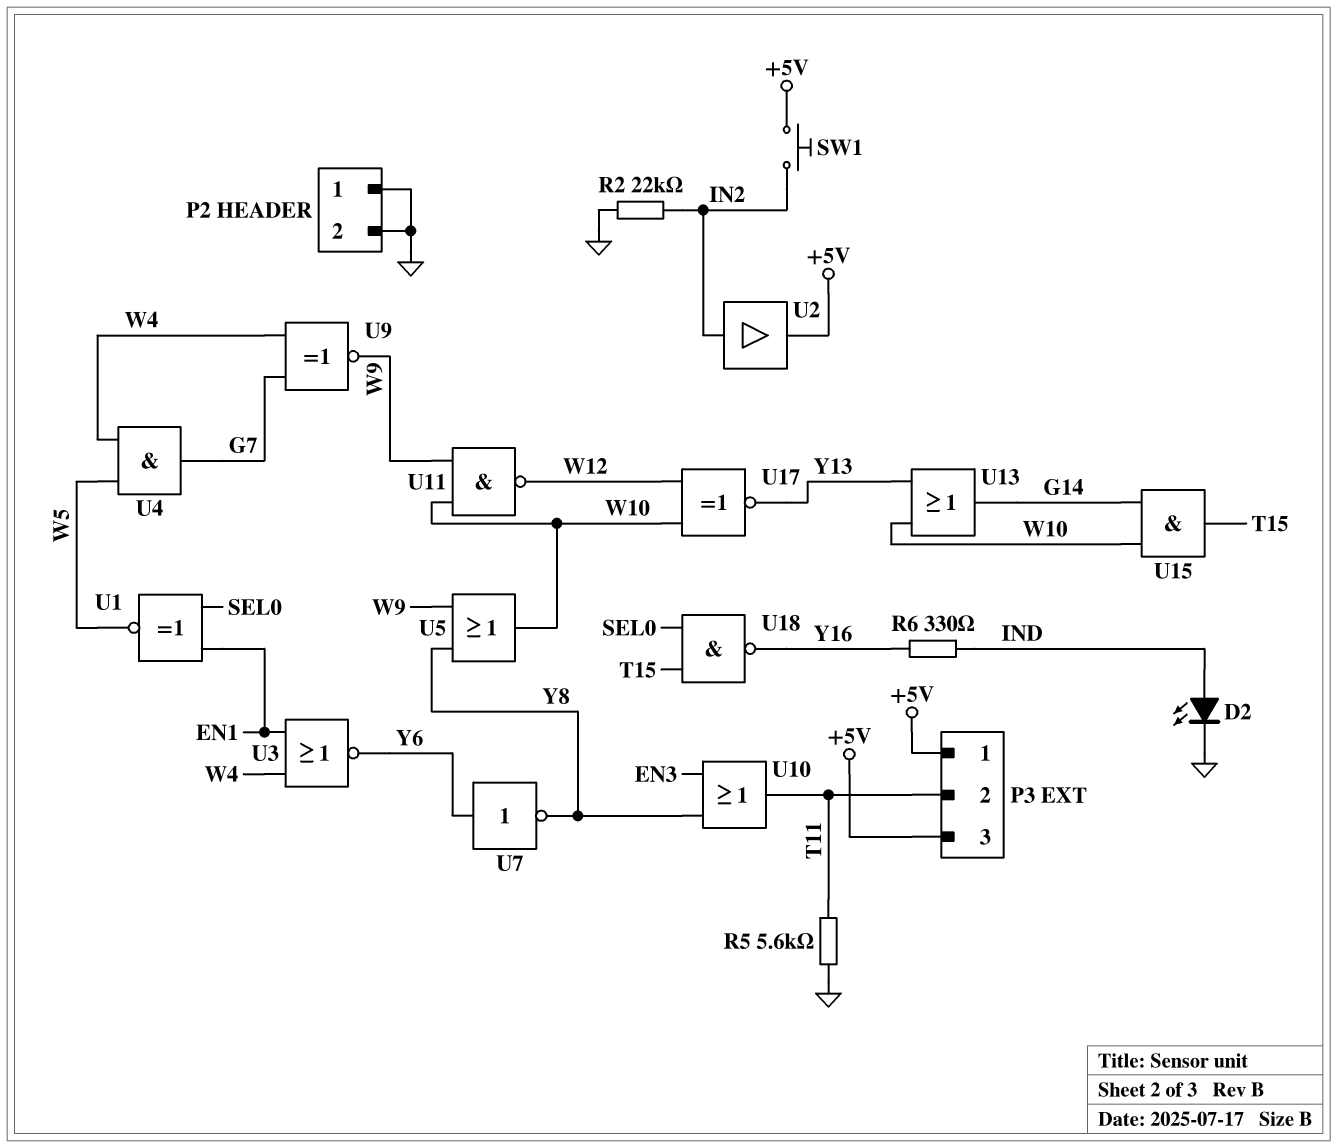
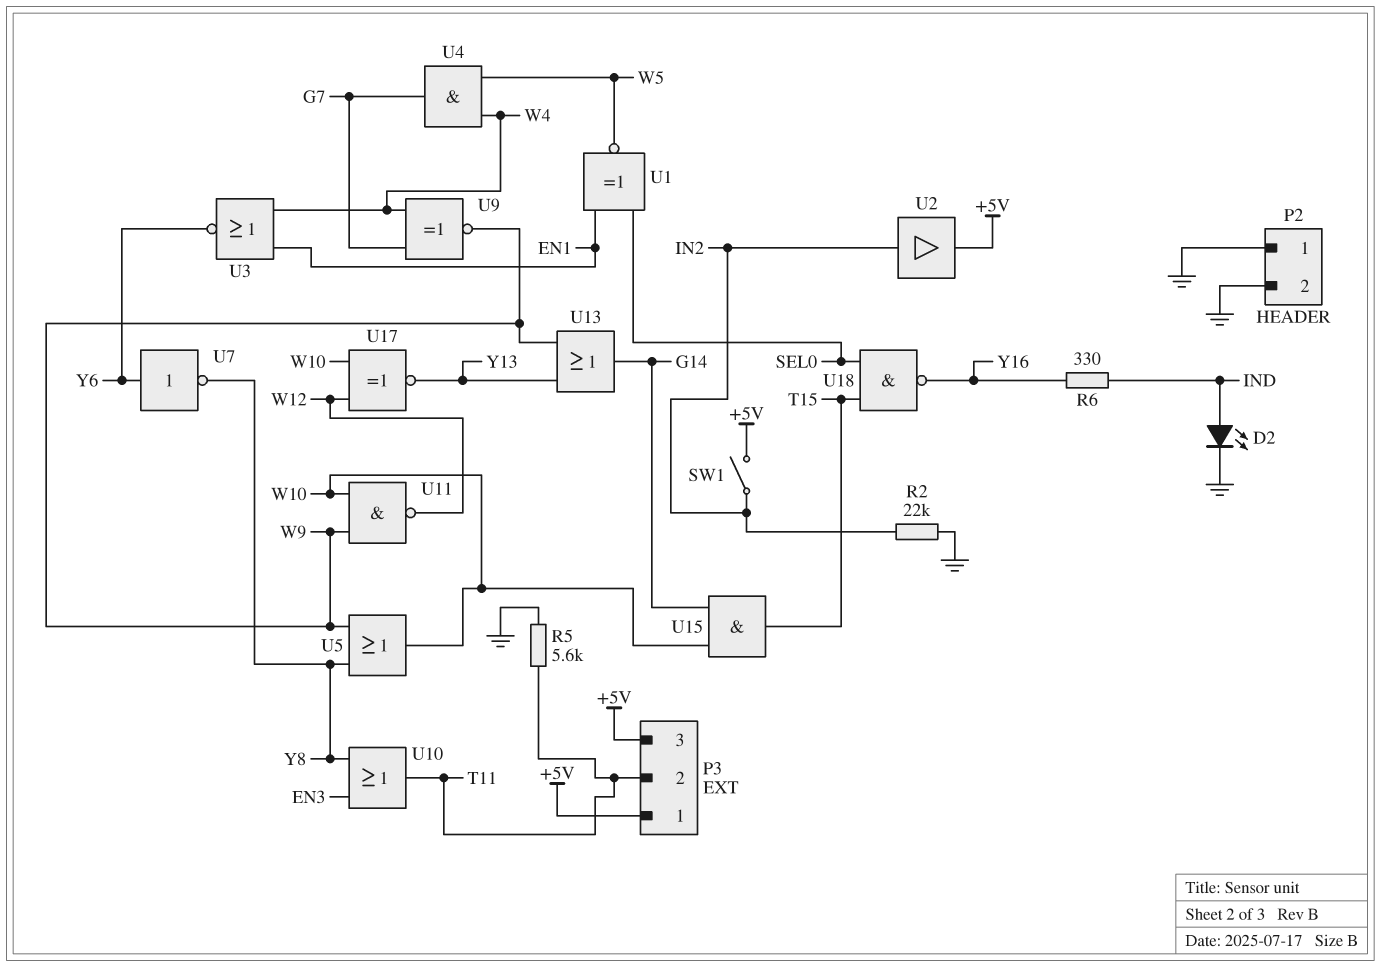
SW1: button (+5V, IN2) -> switch (+5V, IN2)
U13: OR (in W10, in Y13, out G14) -> OR (in W9, in Y13, out G14)

